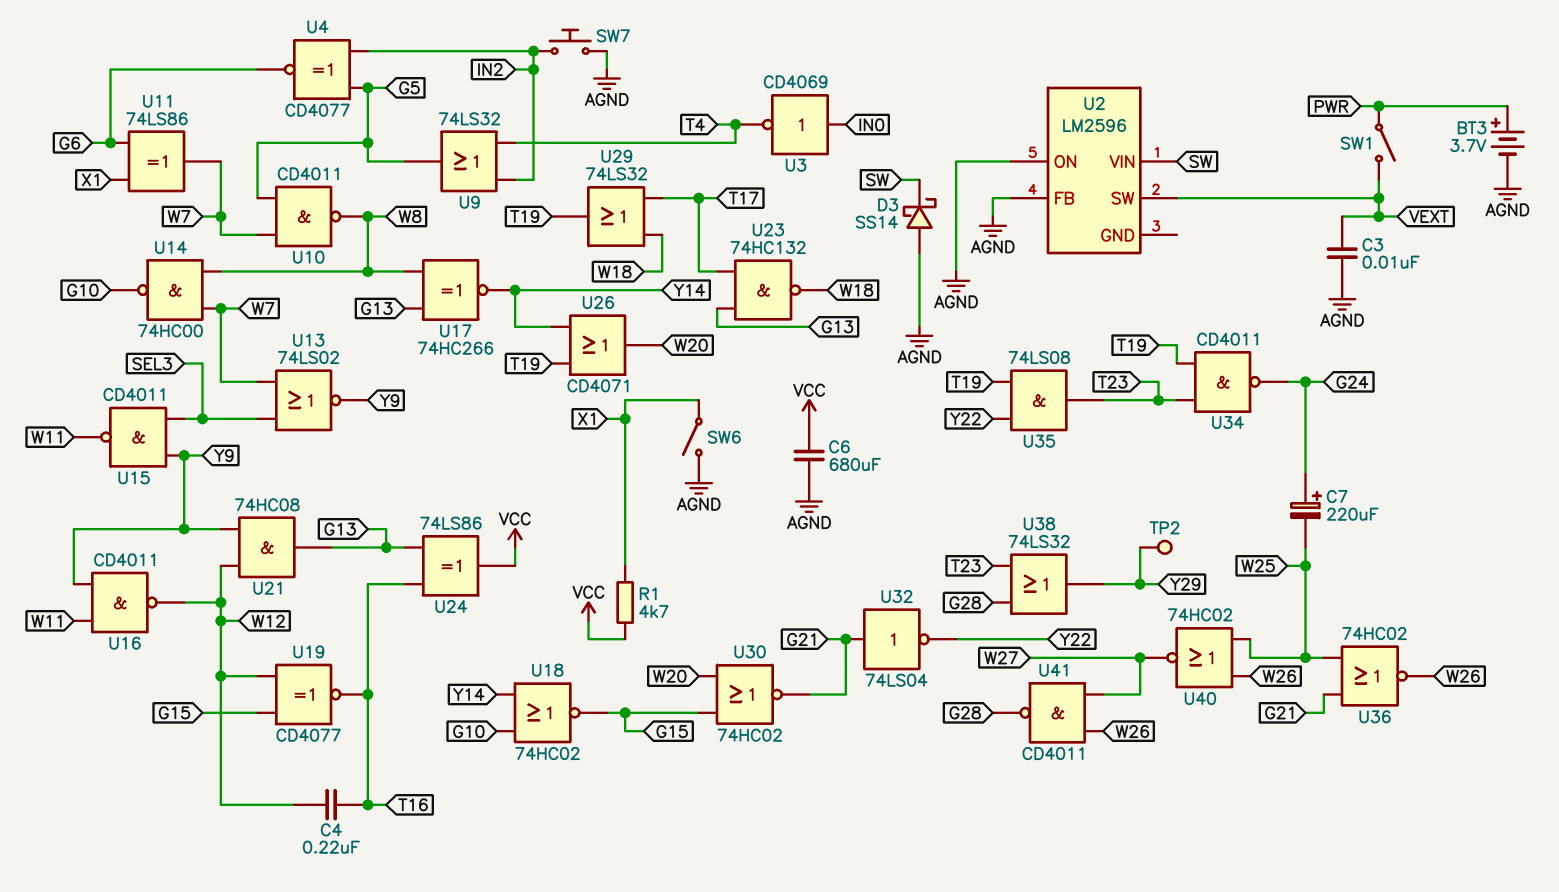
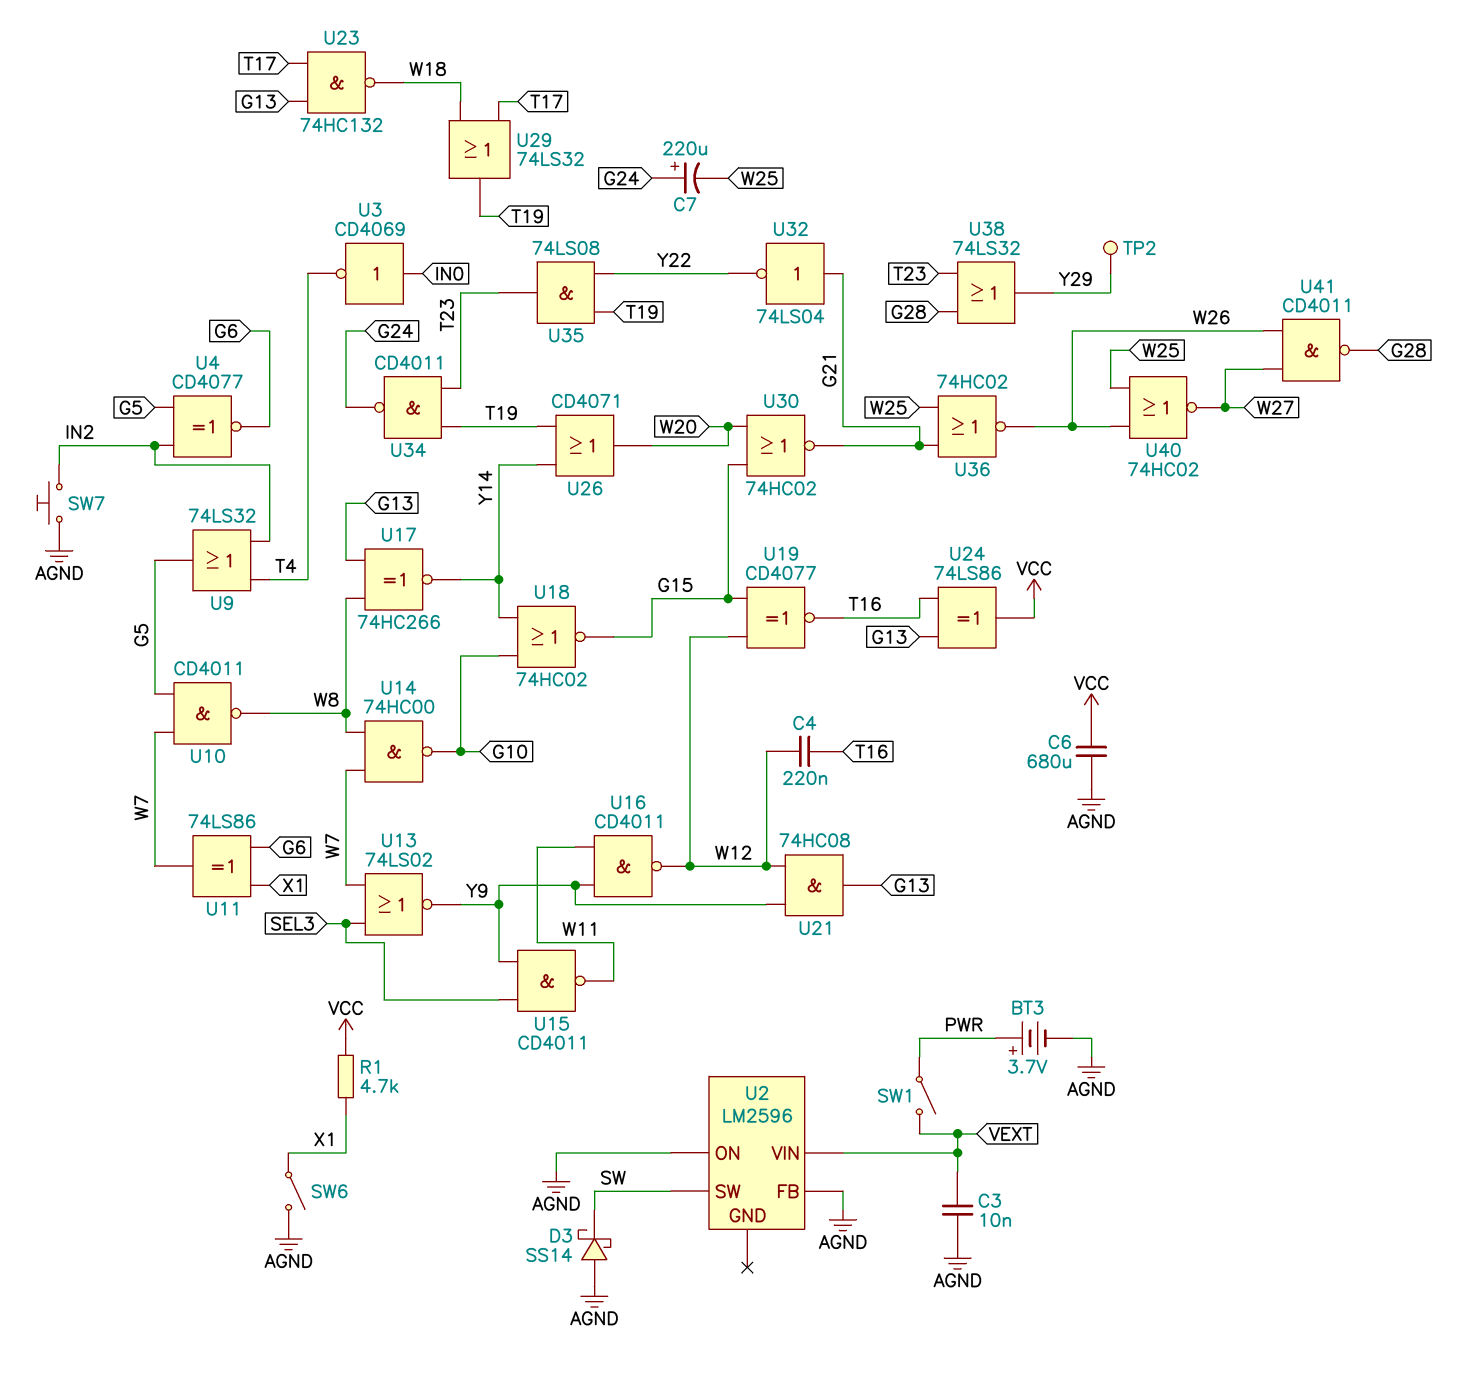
U2 pin SW: VEXT -> SW
U2 pin VIN: SW -> VEXT

